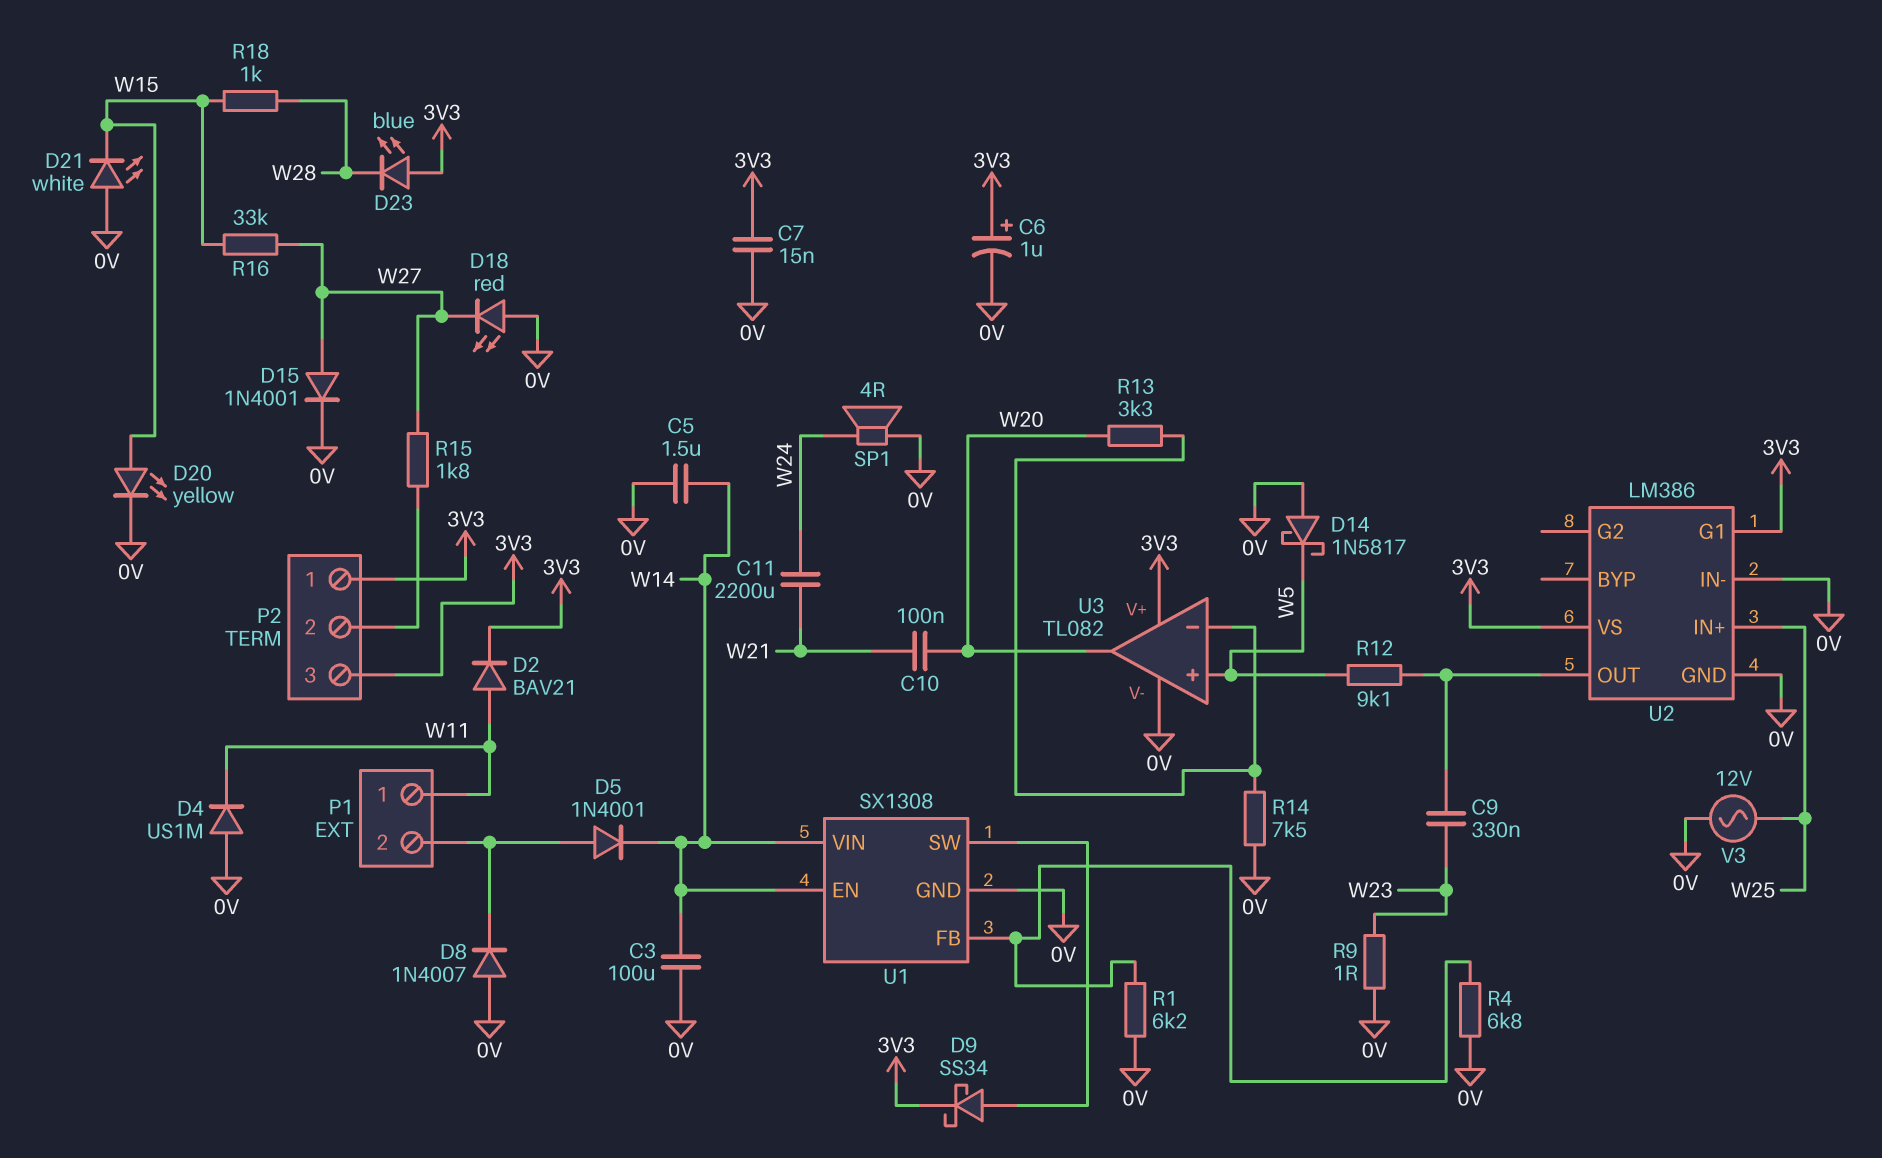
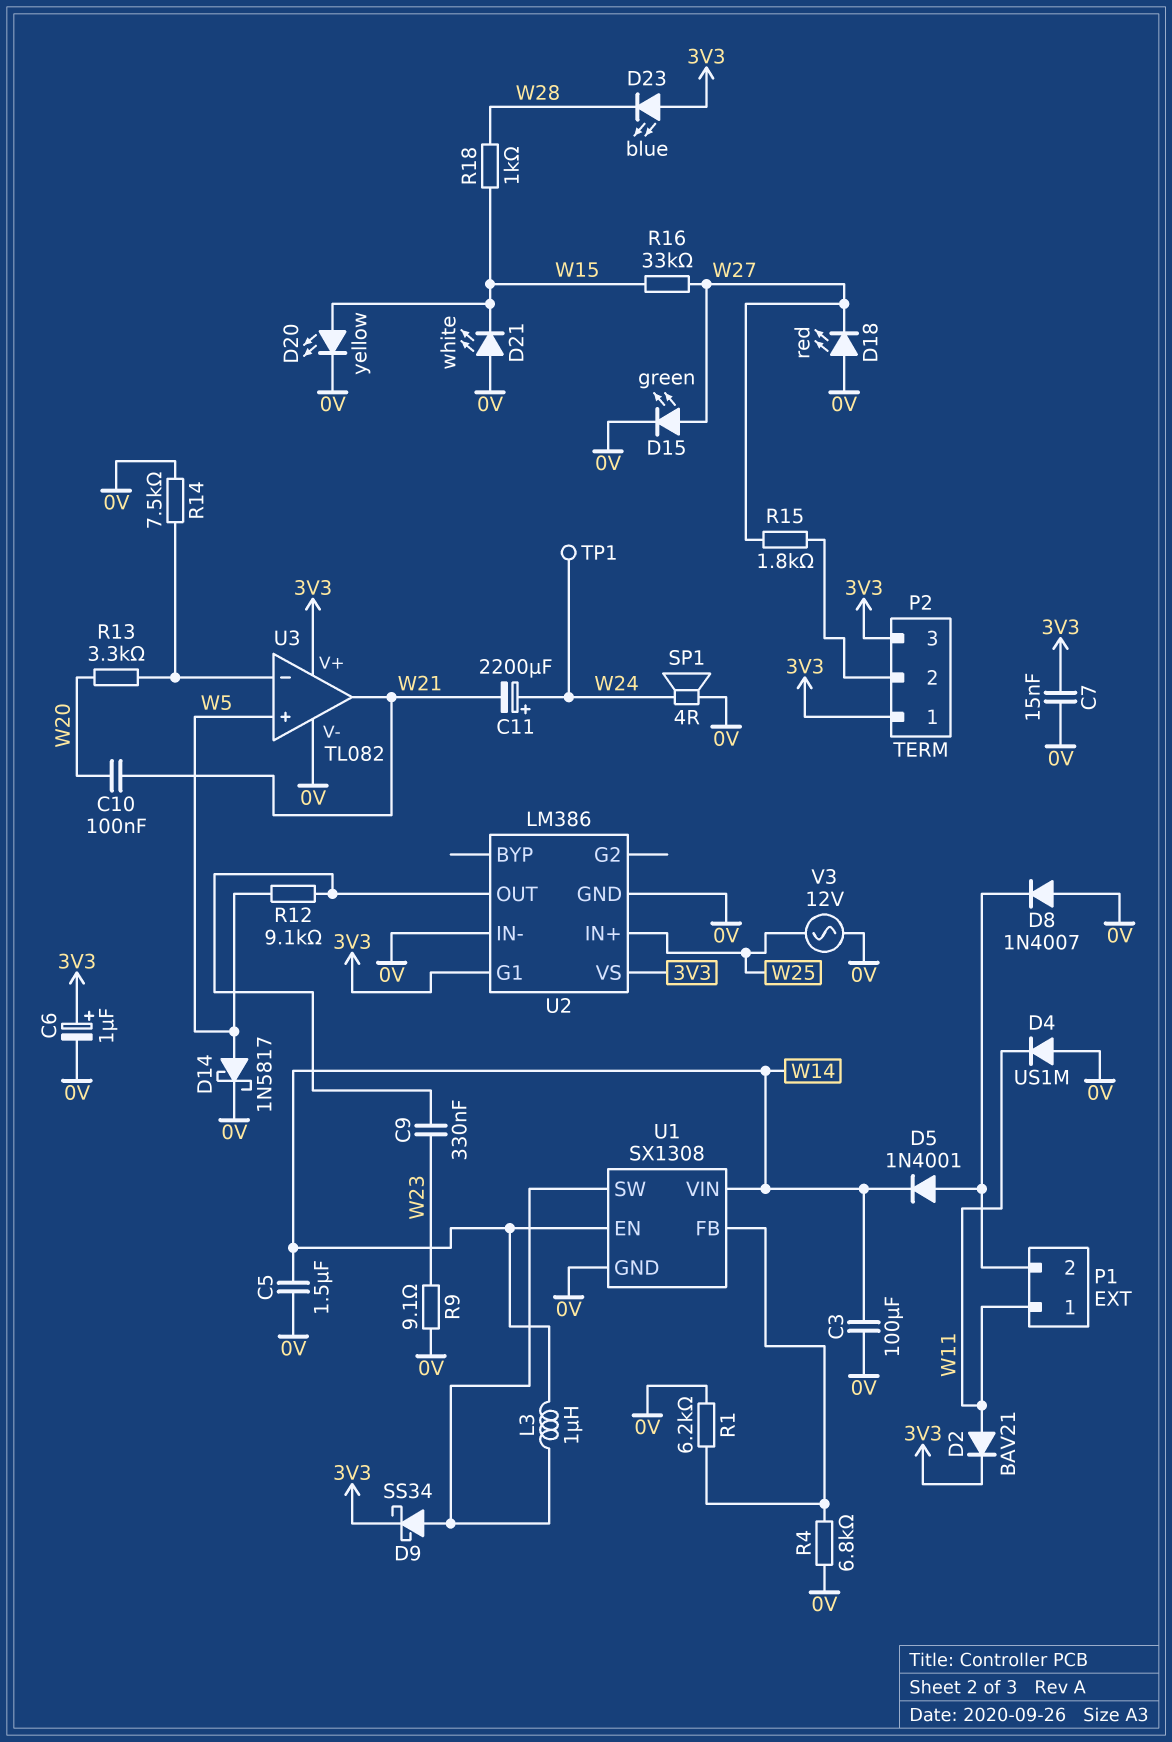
C11: 2200uF (W21, W24) -> 2200uF (plus W24, minus W21)
D14: schottky 1N5817 (A 0V, K W5) -> schottky 1N5817 (A W5, K 0V)
D15: diode 1N4001 (A W27, K 0V) -> LED green (A W27, K 0V)
L3: none -> 1uH (U1/SW, W14)
R9: 1 (0V, W23) -> 9.1 (0V, W23)
TP1: none -> test point (W24)
U3 pin out: W20 -> W21

